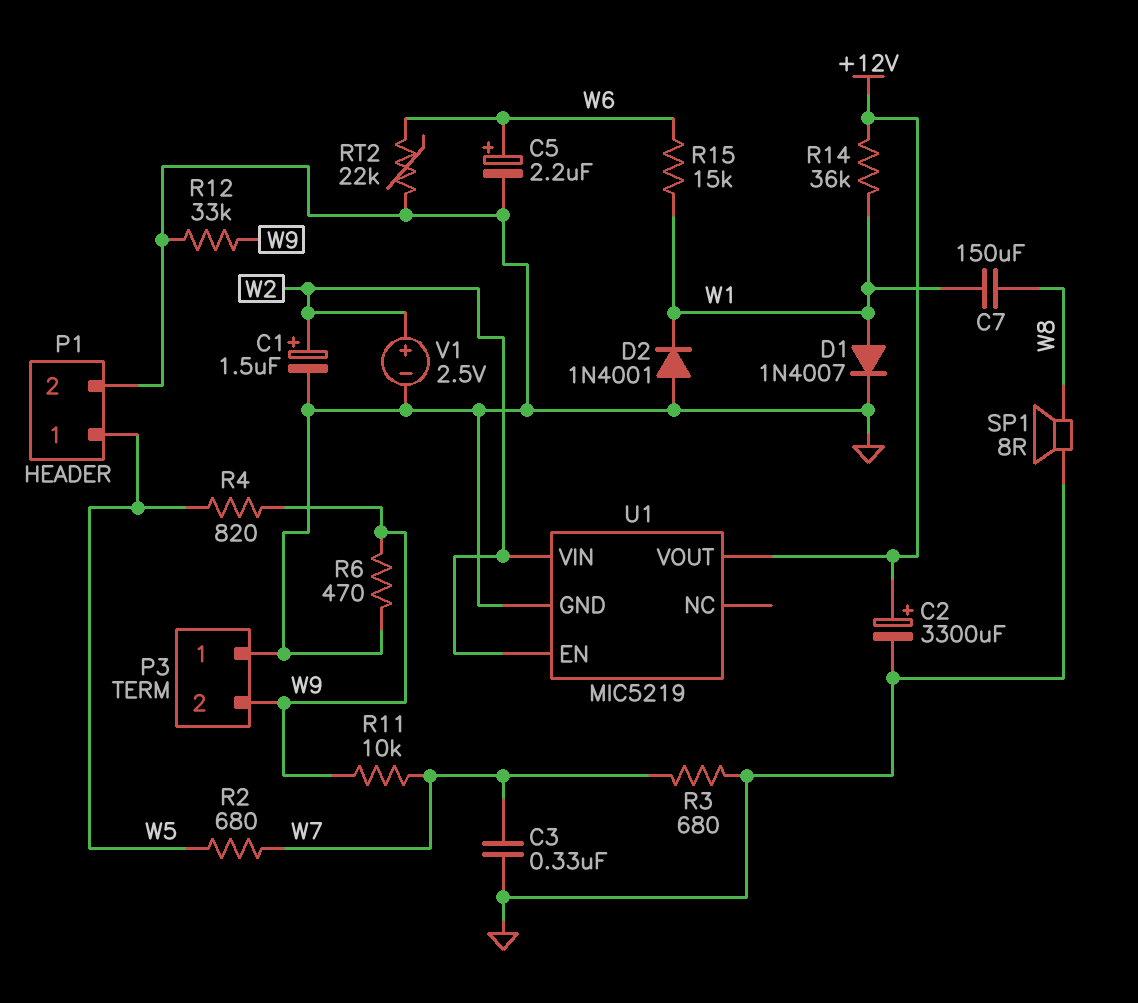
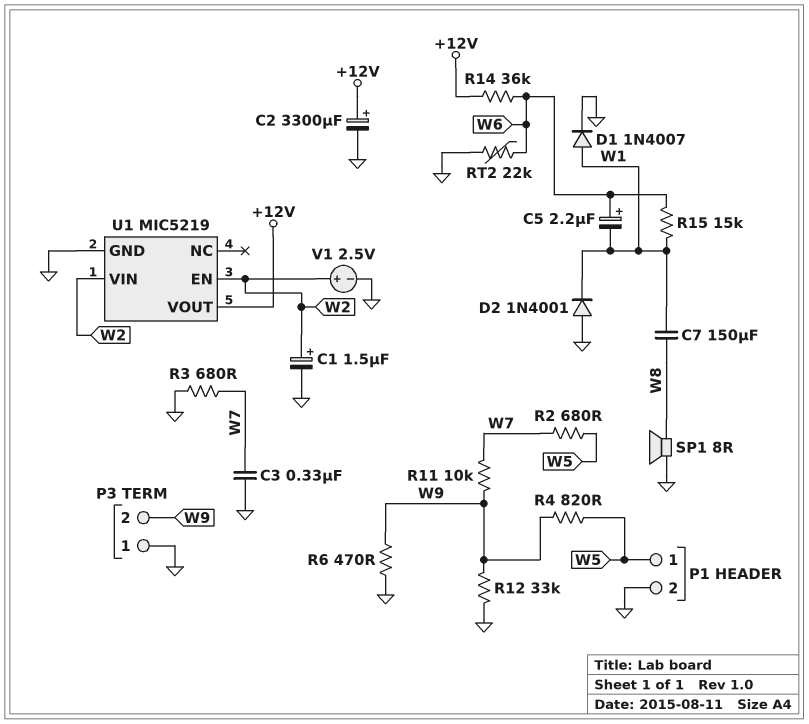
C5: 2.2uF (plus W6, minus GND) -> 2.2uF (plus W6, minus W1)
R14: 36k (+12V, W1) -> 36k (+12V, W6)

